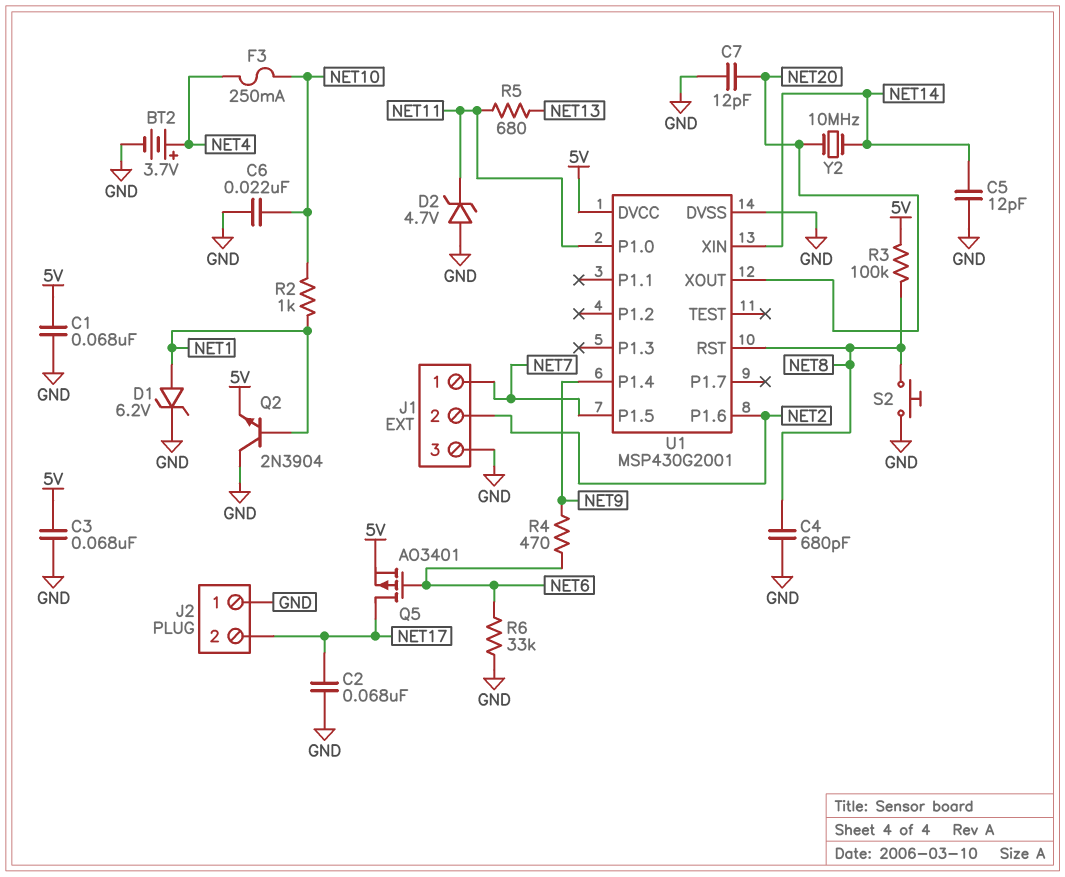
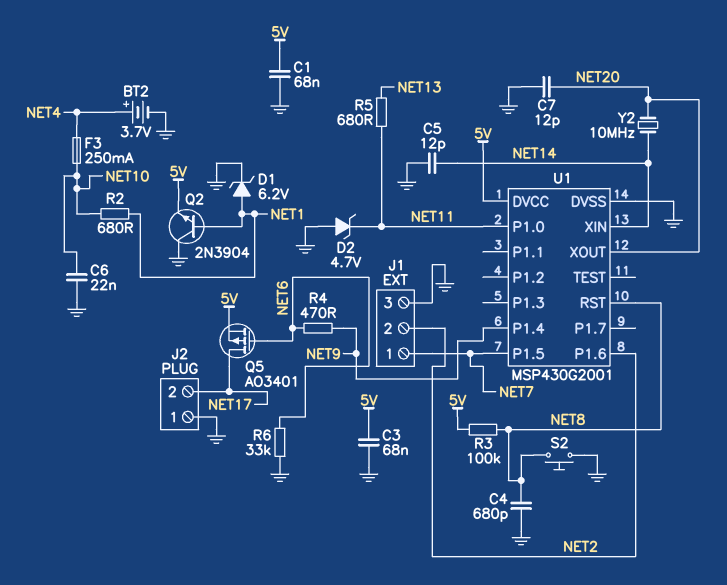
C2: 68nF (GND, NET17) -> none
R2: 1k (NET1, NET10) -> 680 (NET1, NET10)

